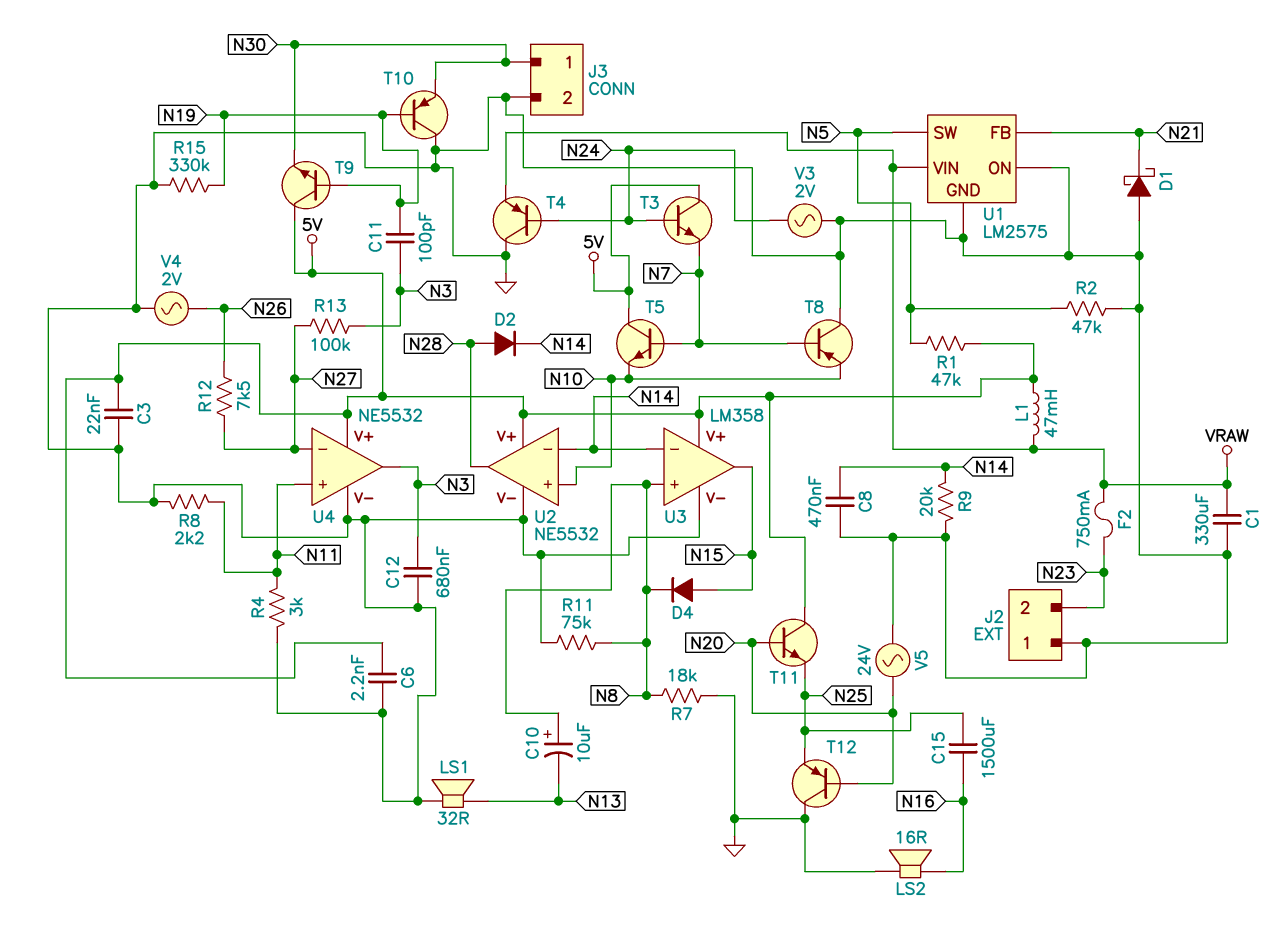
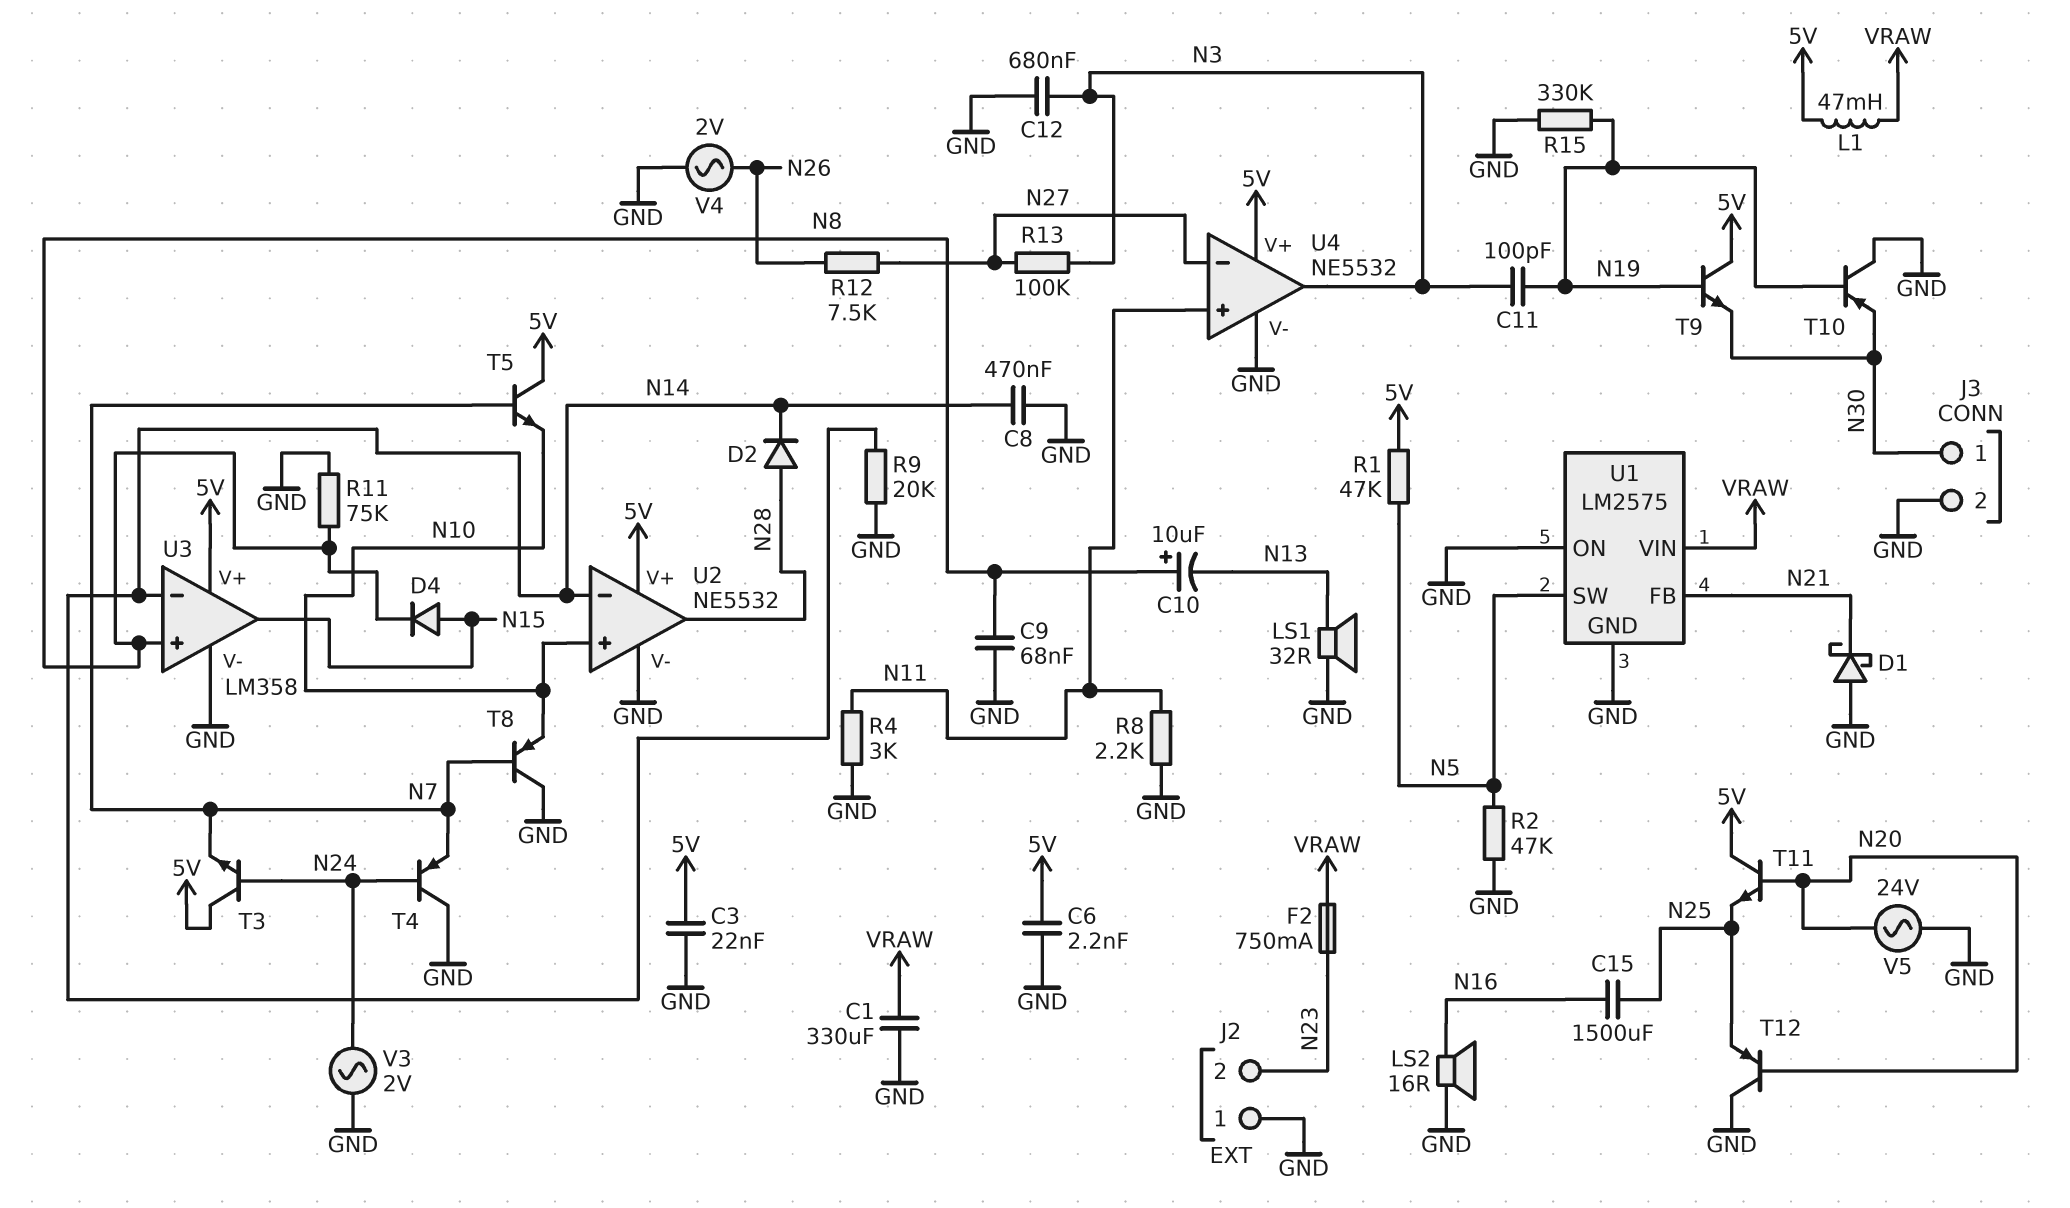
C9: none -> 68nF (GND, N8)
R7: 18k (GND, N8) -> none
T4: PNP (B N24, C GND, E VRAW) -> PNP (B N24, C GND, E N7)

